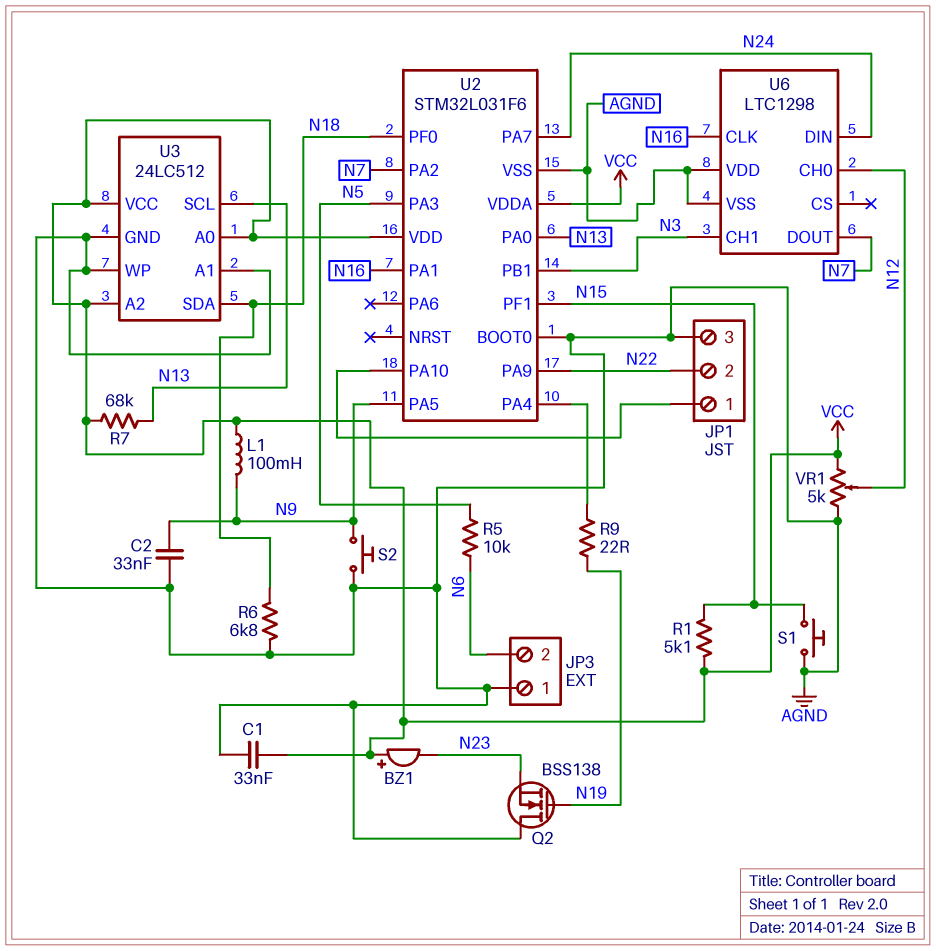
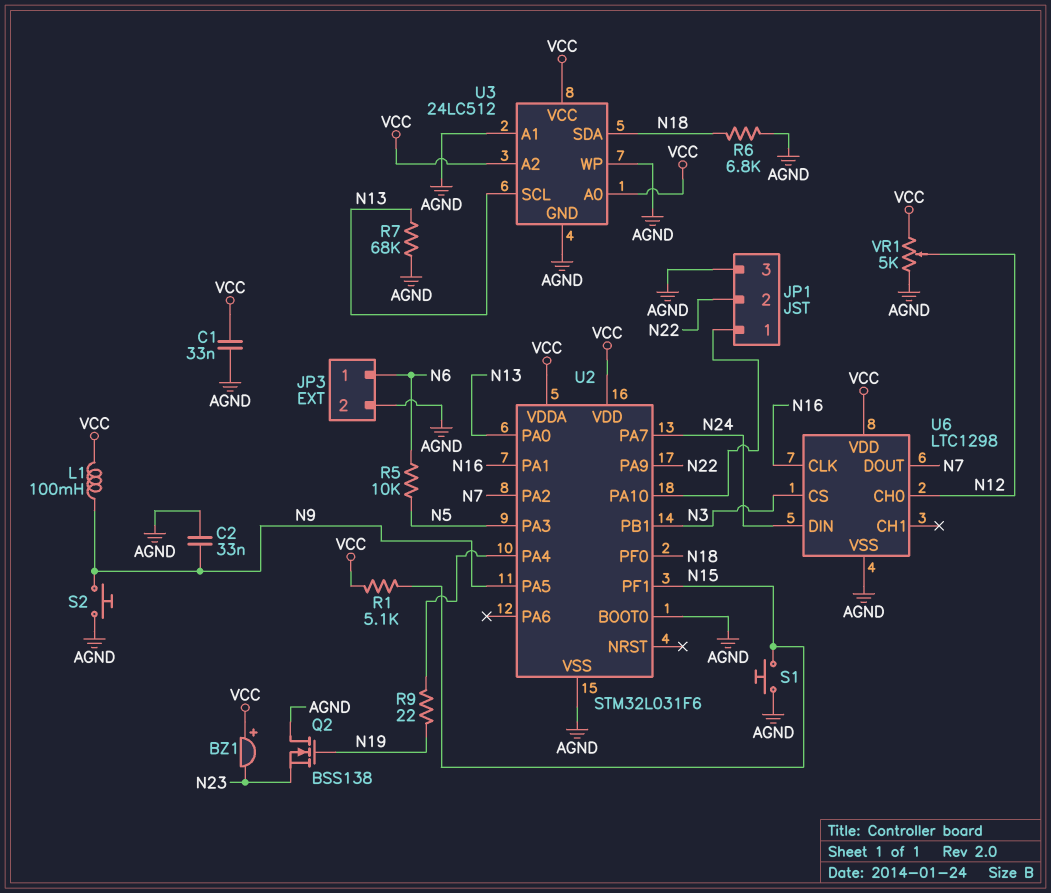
JP3 pin 1: AGND -> N6
JP3 pin 2: N6 -> AGND
R7: 68k (N13, VCC) -> 68k (AGND, N13)
U6 pin CH1: N3 -> none
U6 pin CS: none -> N3
U6 pin VDD: AGND -> VCC

